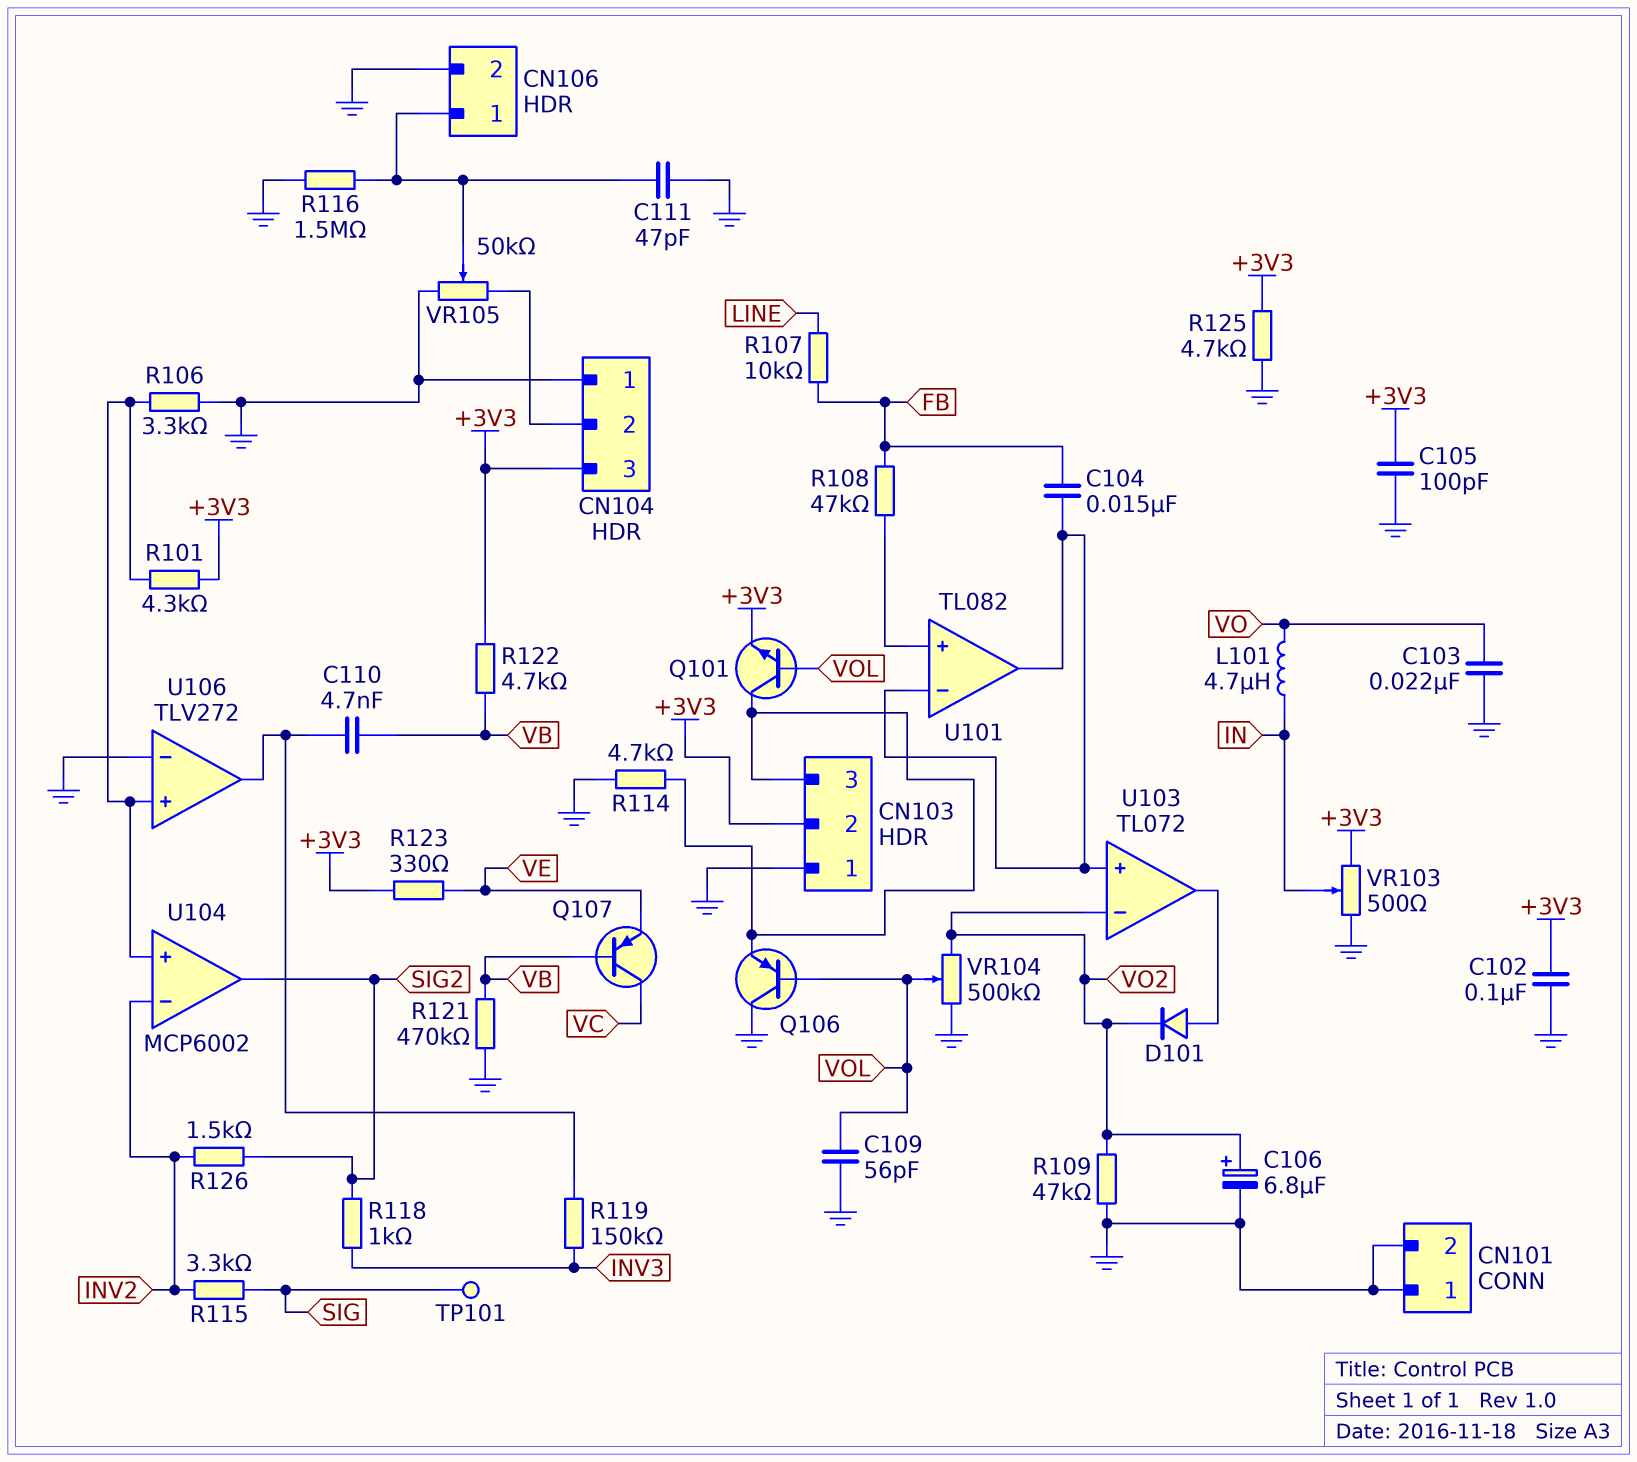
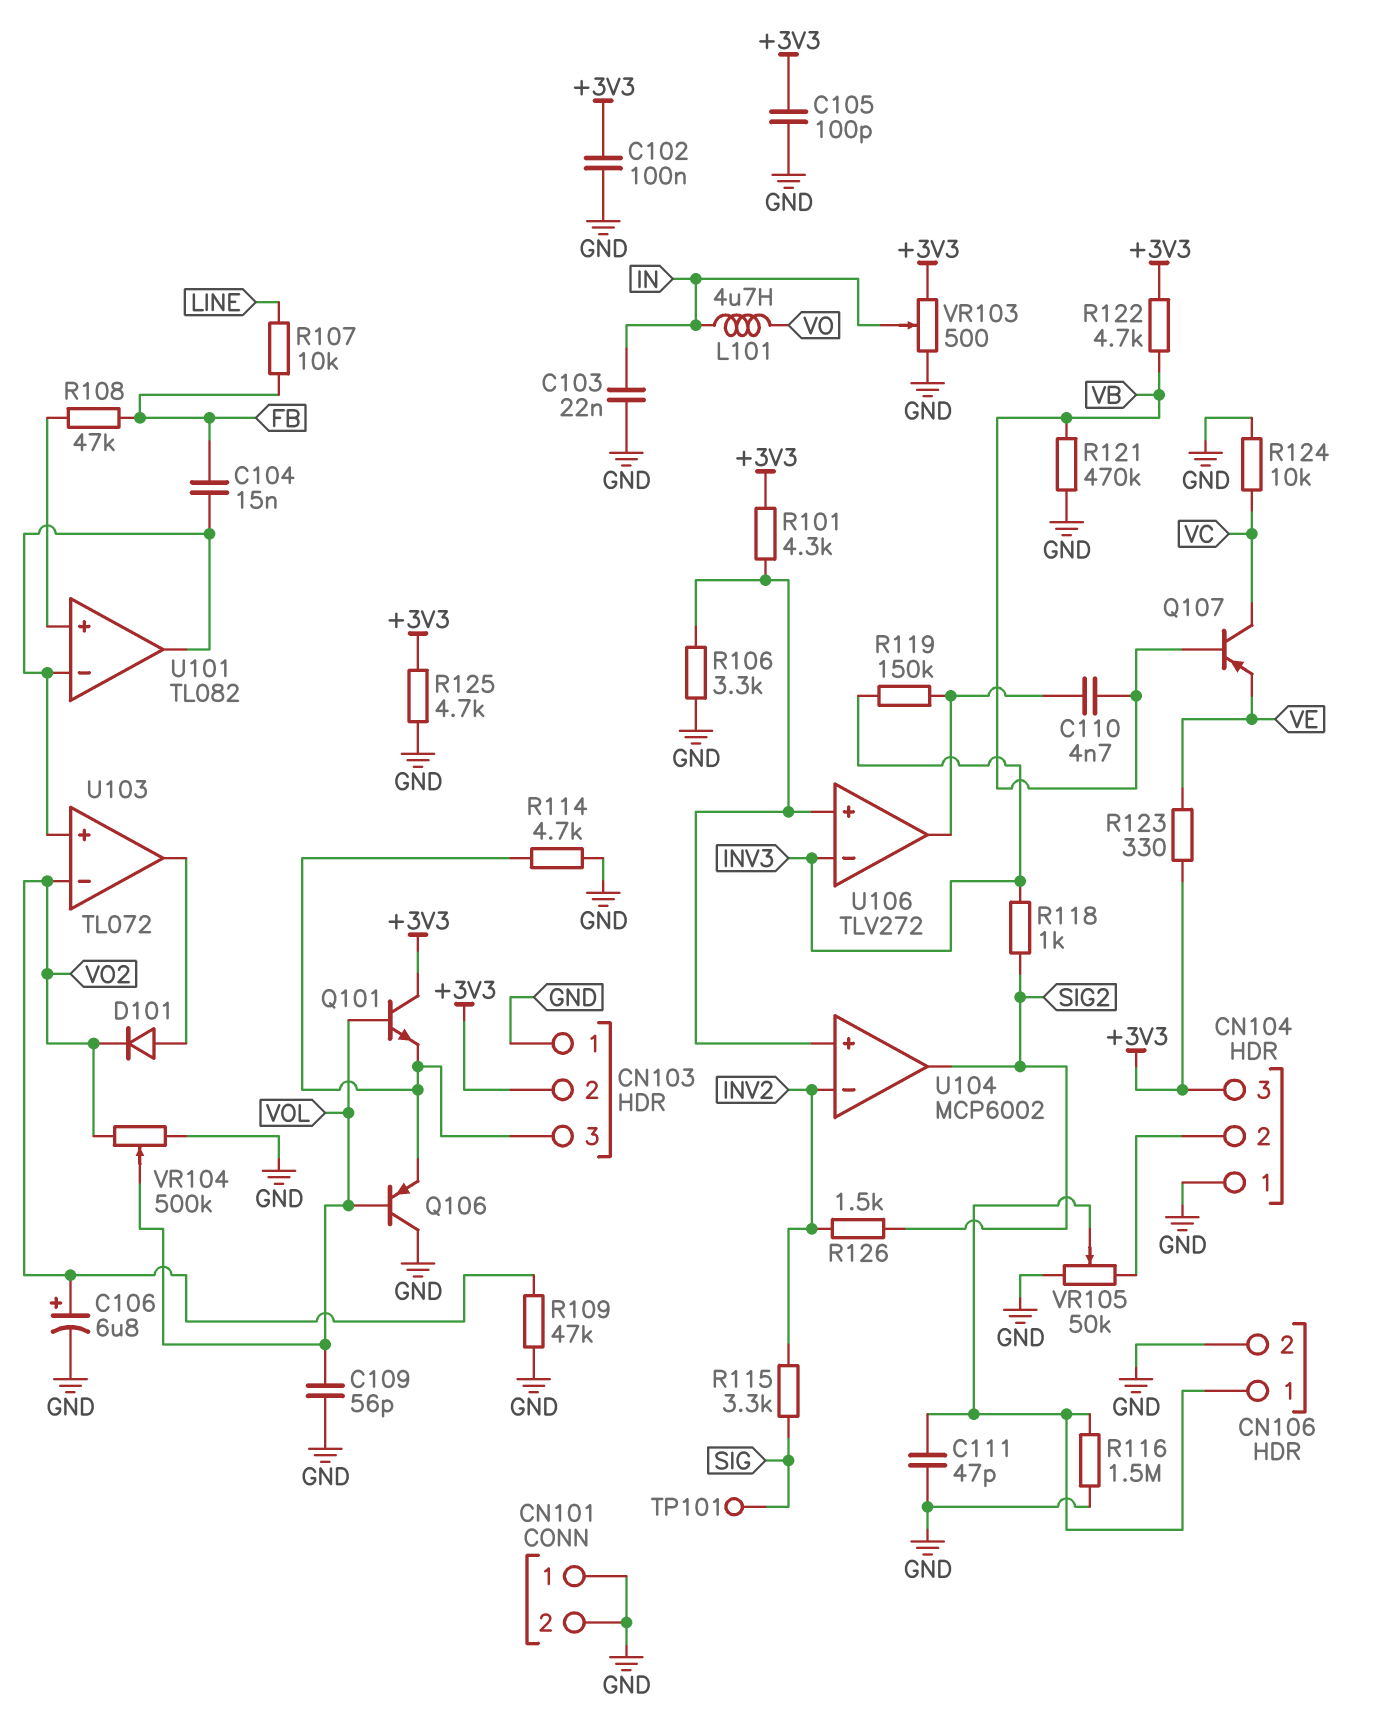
C103: 22nF (GND, VO) -> 22nF (GND, IN)
Q101: NPN (B VOL, C CN103/3, E +3V3) -> NPN (B VOL, C +3V3, E CN103/3)
R124: none -> 10k (GND, VC)
U106 pin in-: GND -> INV3

